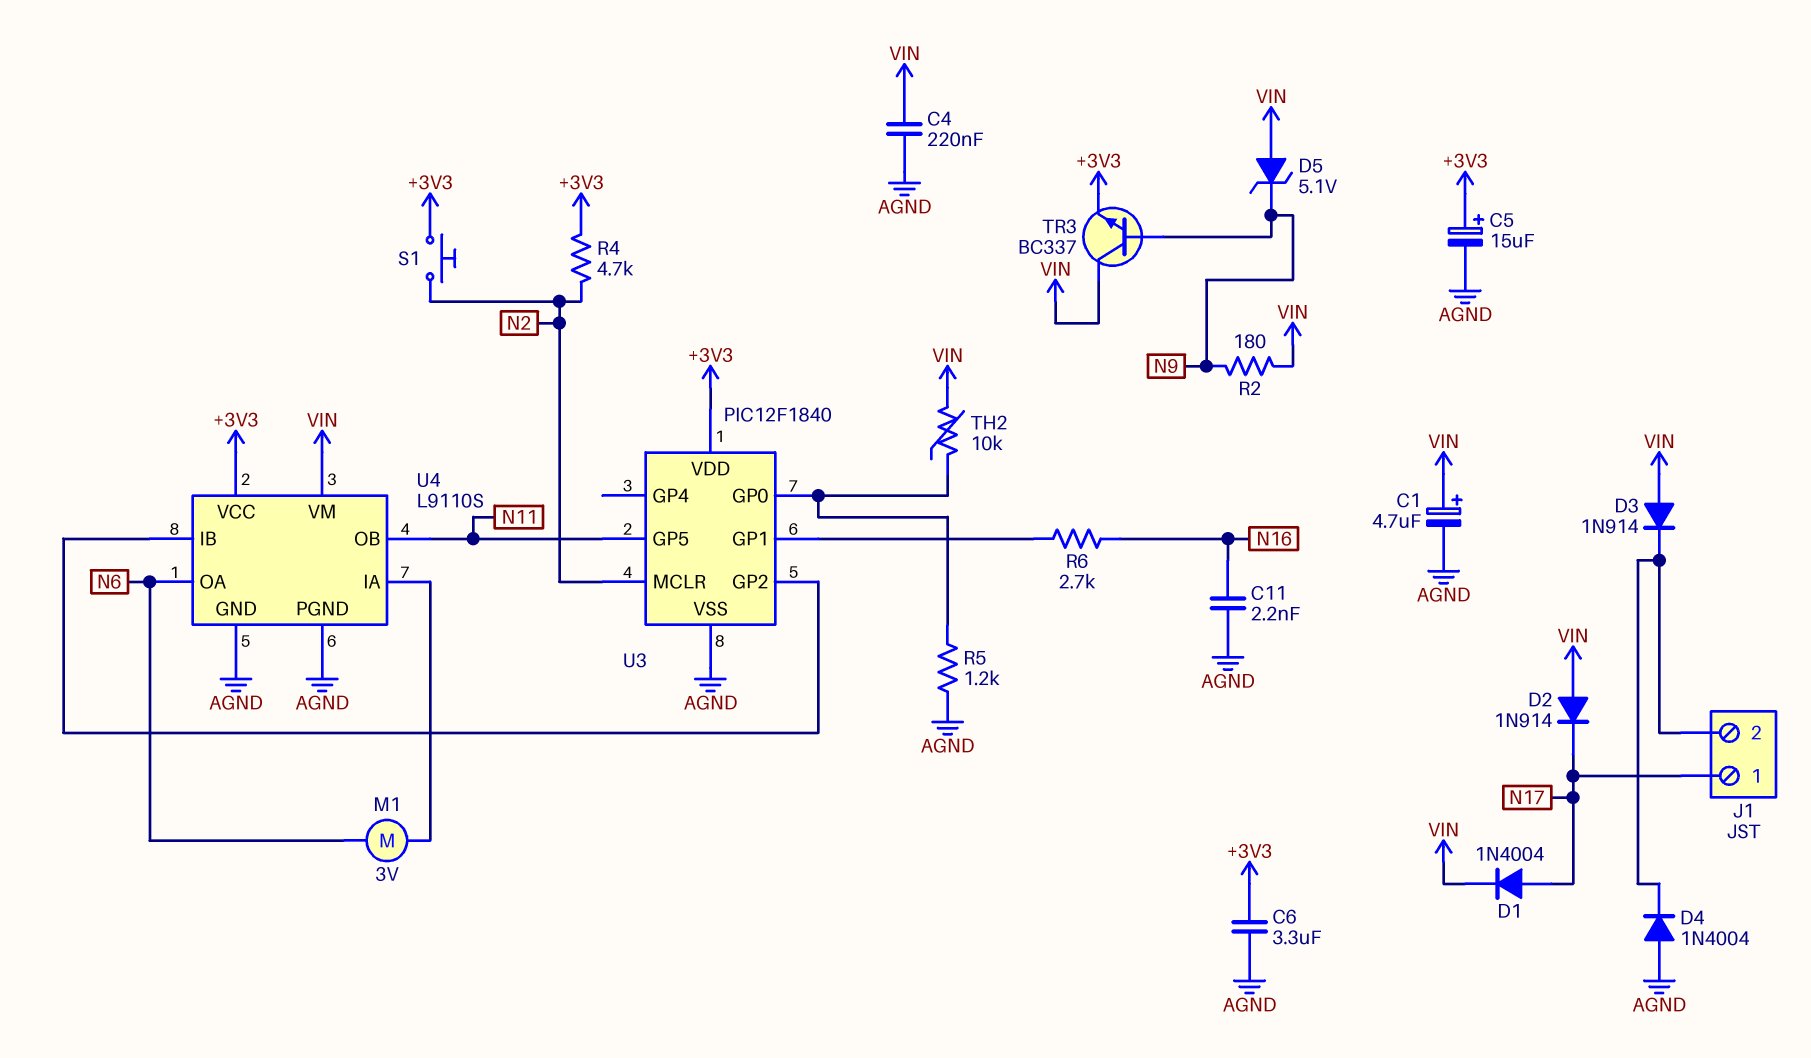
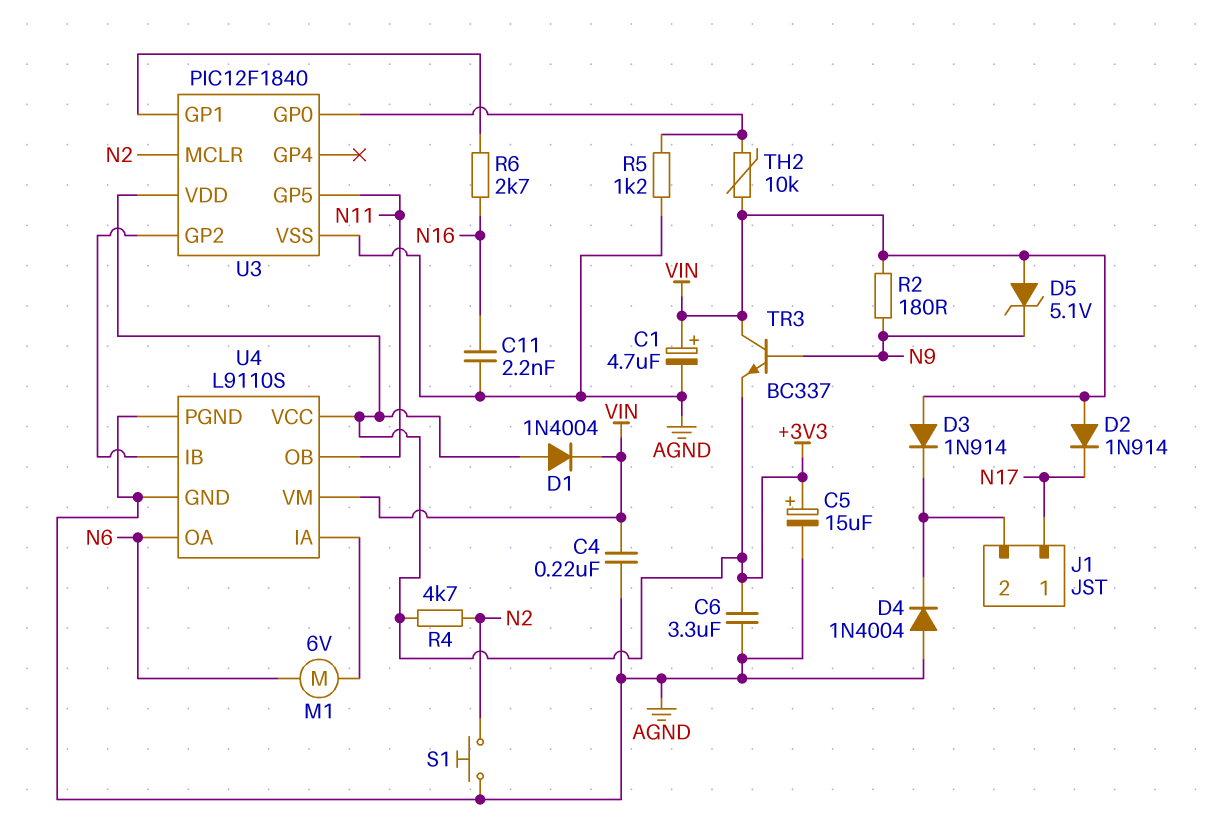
D1: diode 1N4004 (A N17, K VIN) -> diode 1N4004 (A +3V3, K VIN)
M1: motor 3V (N6, U4/IA) -> motor 6V (N6, U4/IA)
S1: button (+3V3, N2) -> button (AGND, N2)

